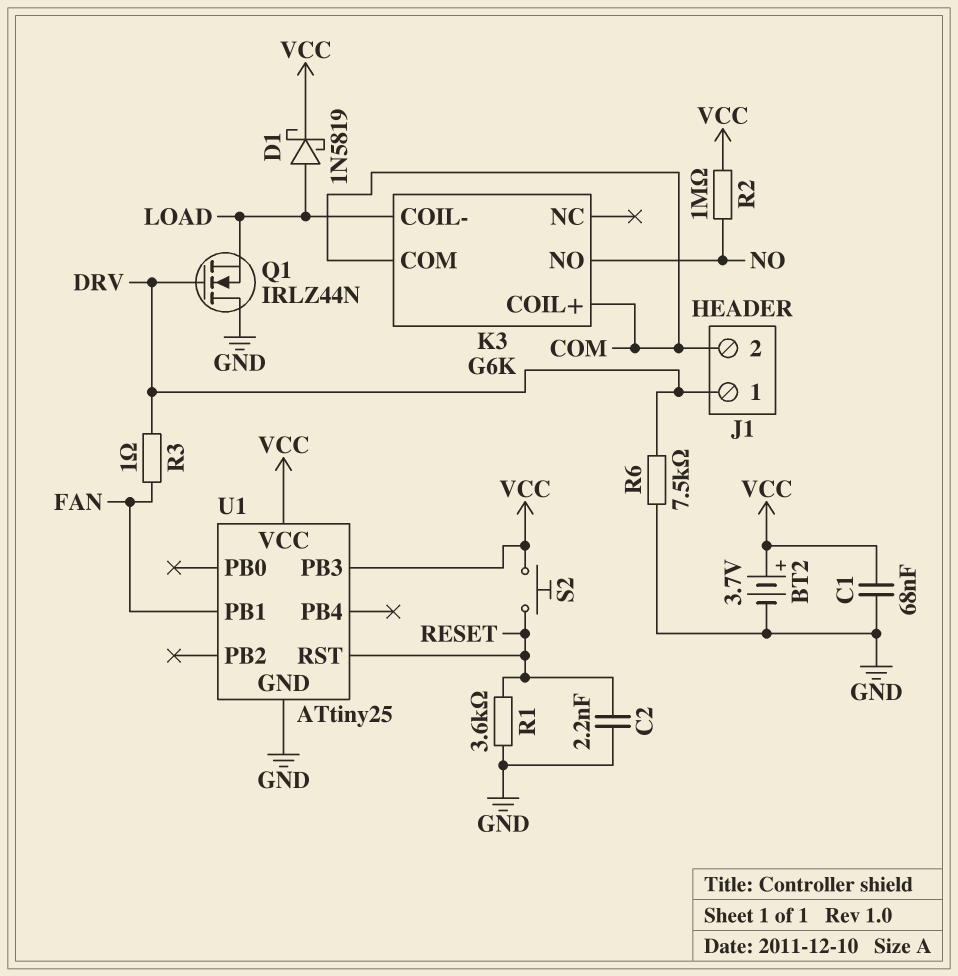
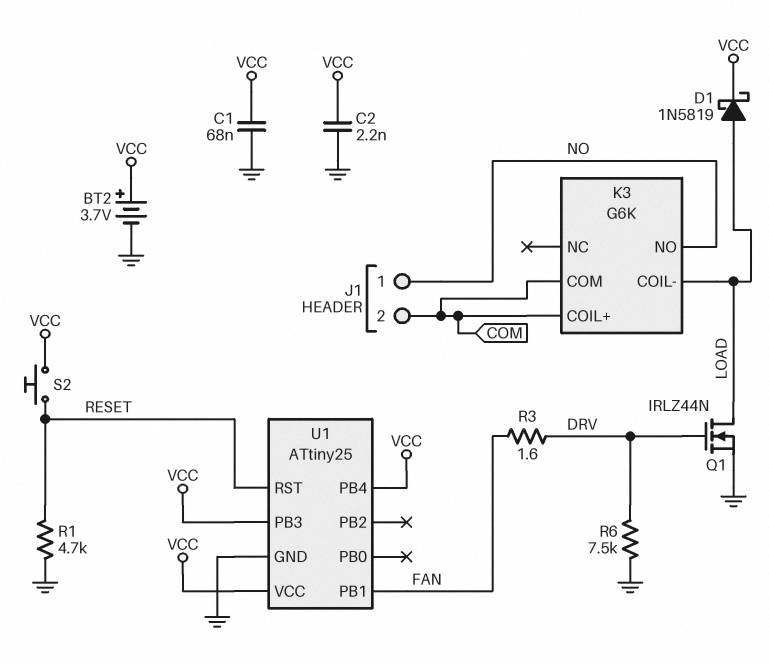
C2: 2.2nF (GND, RESET) -> 2.2nF (GND, VCC)
J1 pin 1: DRV -> NO
Q1: NMOS IRLZ44N (G DRV, D GND, S LOAD) -> NMOS IRLZ44N (G DRV, D LOAD, S GND)
R1: 3.6k (GND, RESET) -> 4.7k (GND, RESET)
R2: 1M (NO, VCC) -> none
R3: 1 (DRV, FAN) -> 1.6 (DRV, FAN)
U1 pin PB4: none -> VCC

